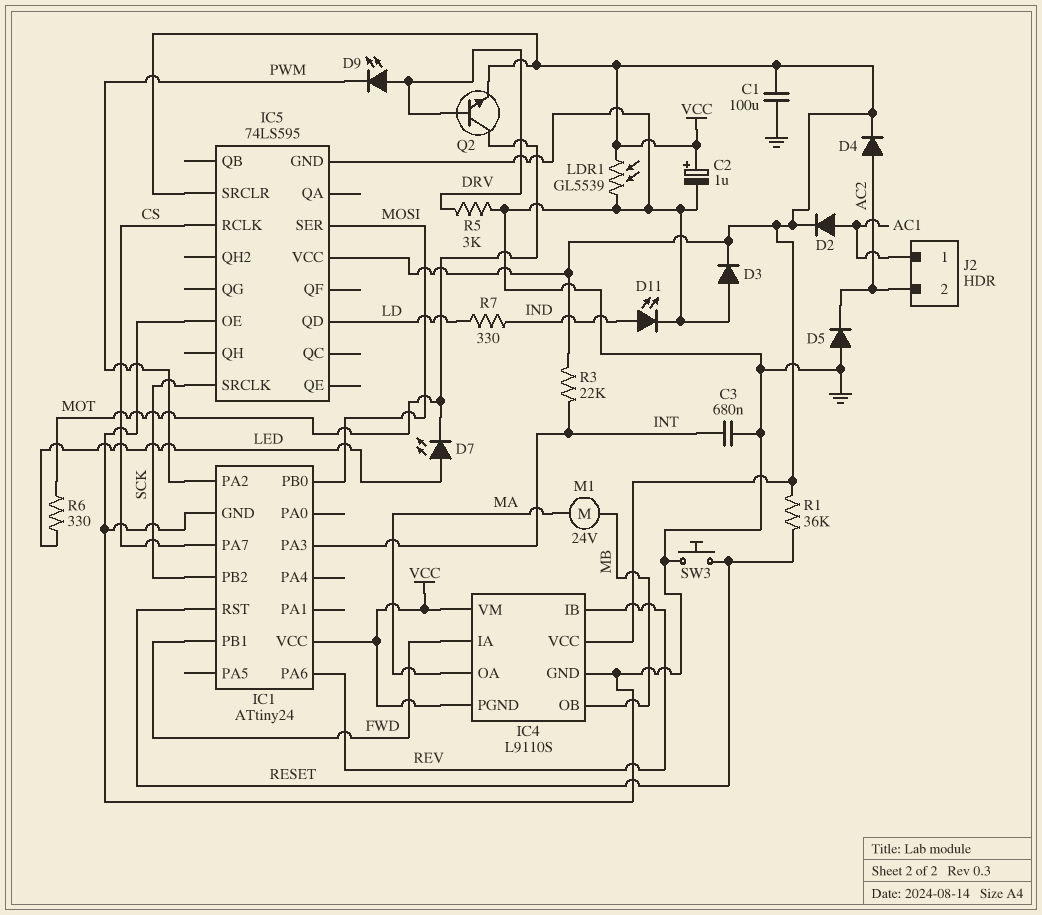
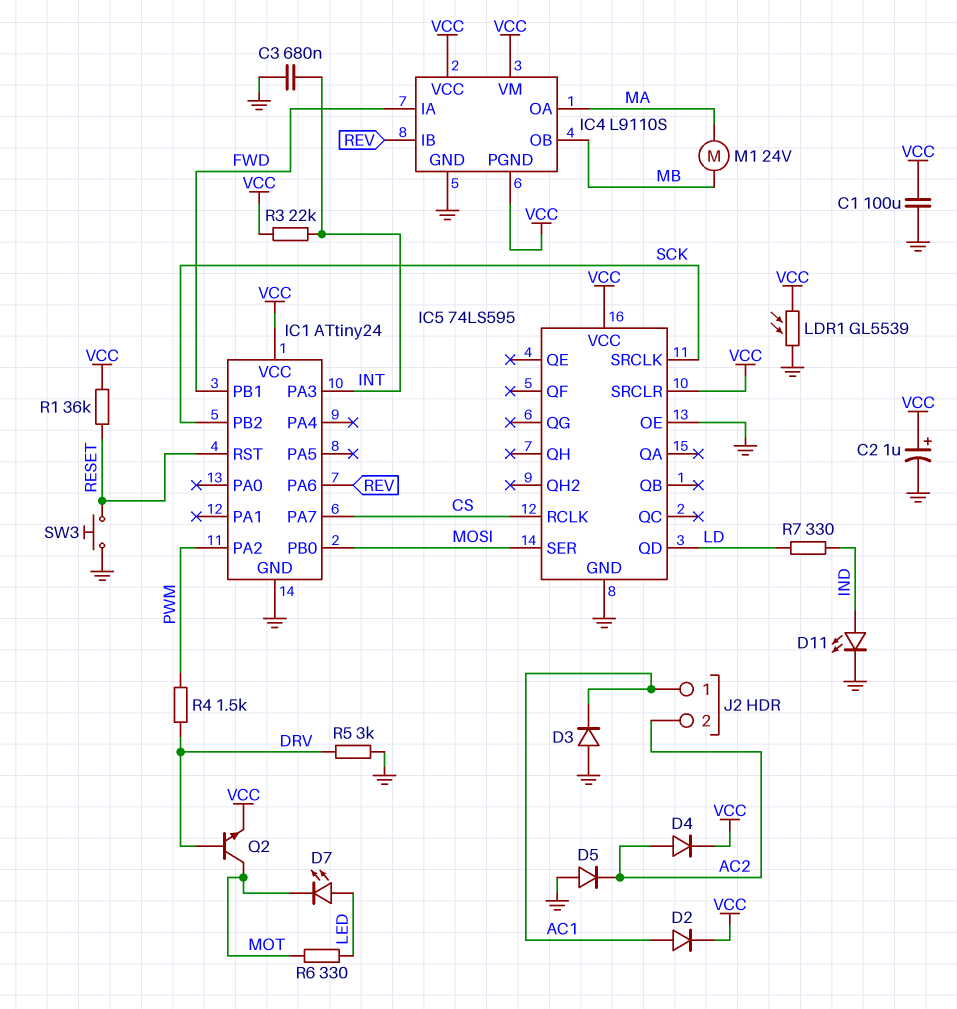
D3: diode (A GND, K VCC) -> diode (A GND, K AC1)
D9: LED (A DRV, K PWM) -> none
R4: none -> 1.5k (DRV, PWM)

